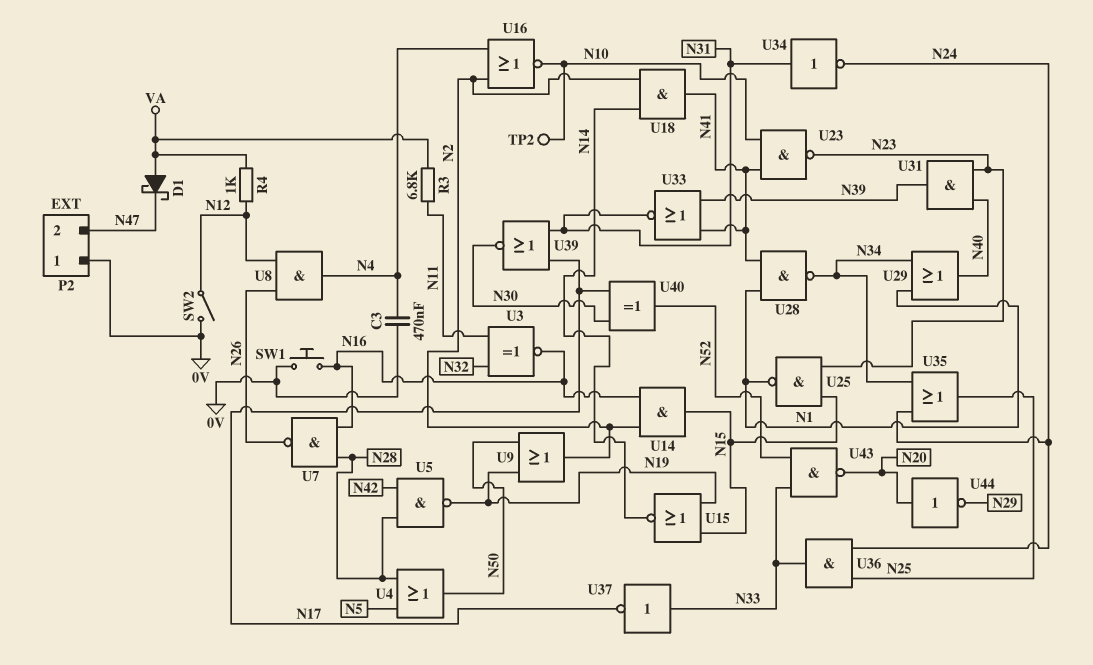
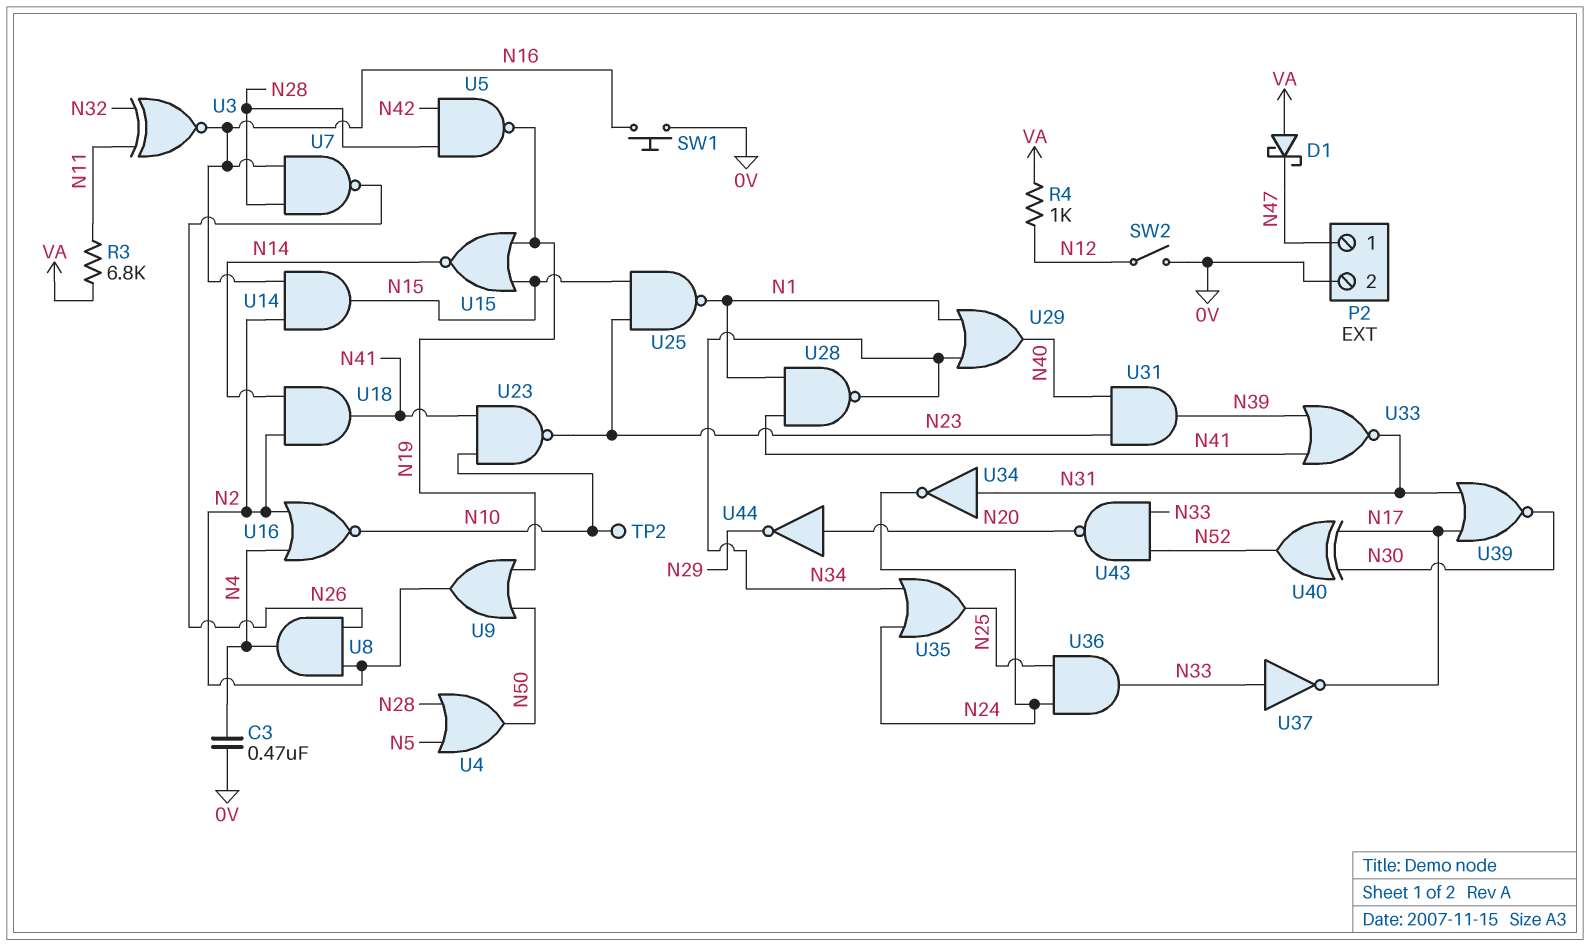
P2 pin 1: 0V -> N47
P2 pin 2: N47 -> 0V
U8: AND (in N12, in N26, out N4) -> AND (in N2, in N26, out N4)

